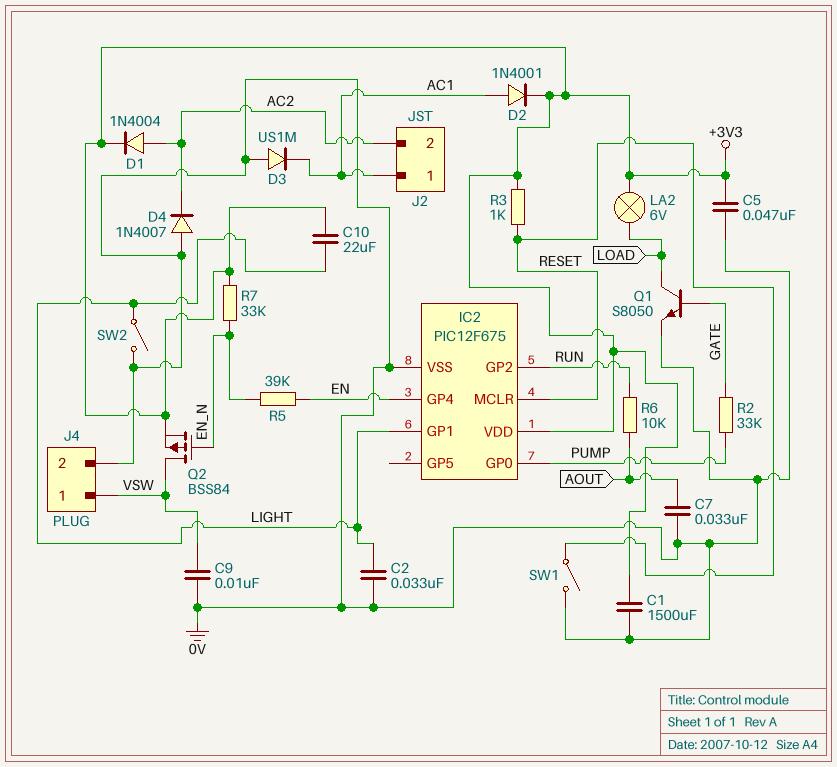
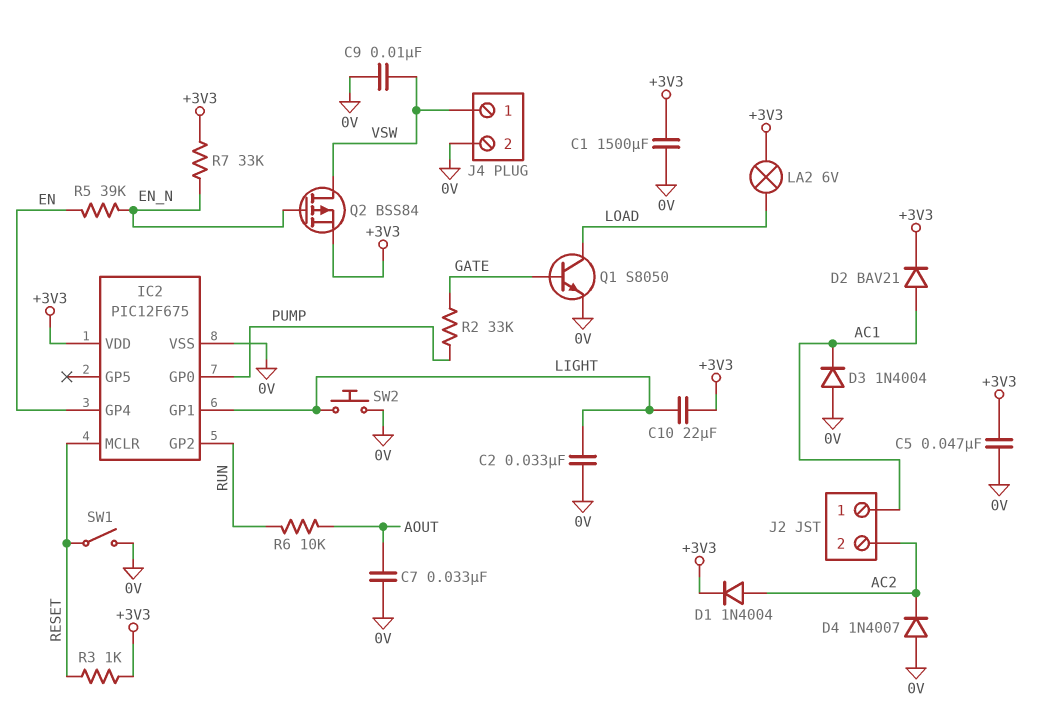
D2: diode 1N4001 (A AC1, K +3V3) -> diode BAV21 (A AC1, K +3V3)
D3: diode US1M (A 0V, K AC1) -> diode 1N4004 (A 0V, K AC1)
SW2: switch (0V, LIGHT) -> button (0V, LIGHT)

